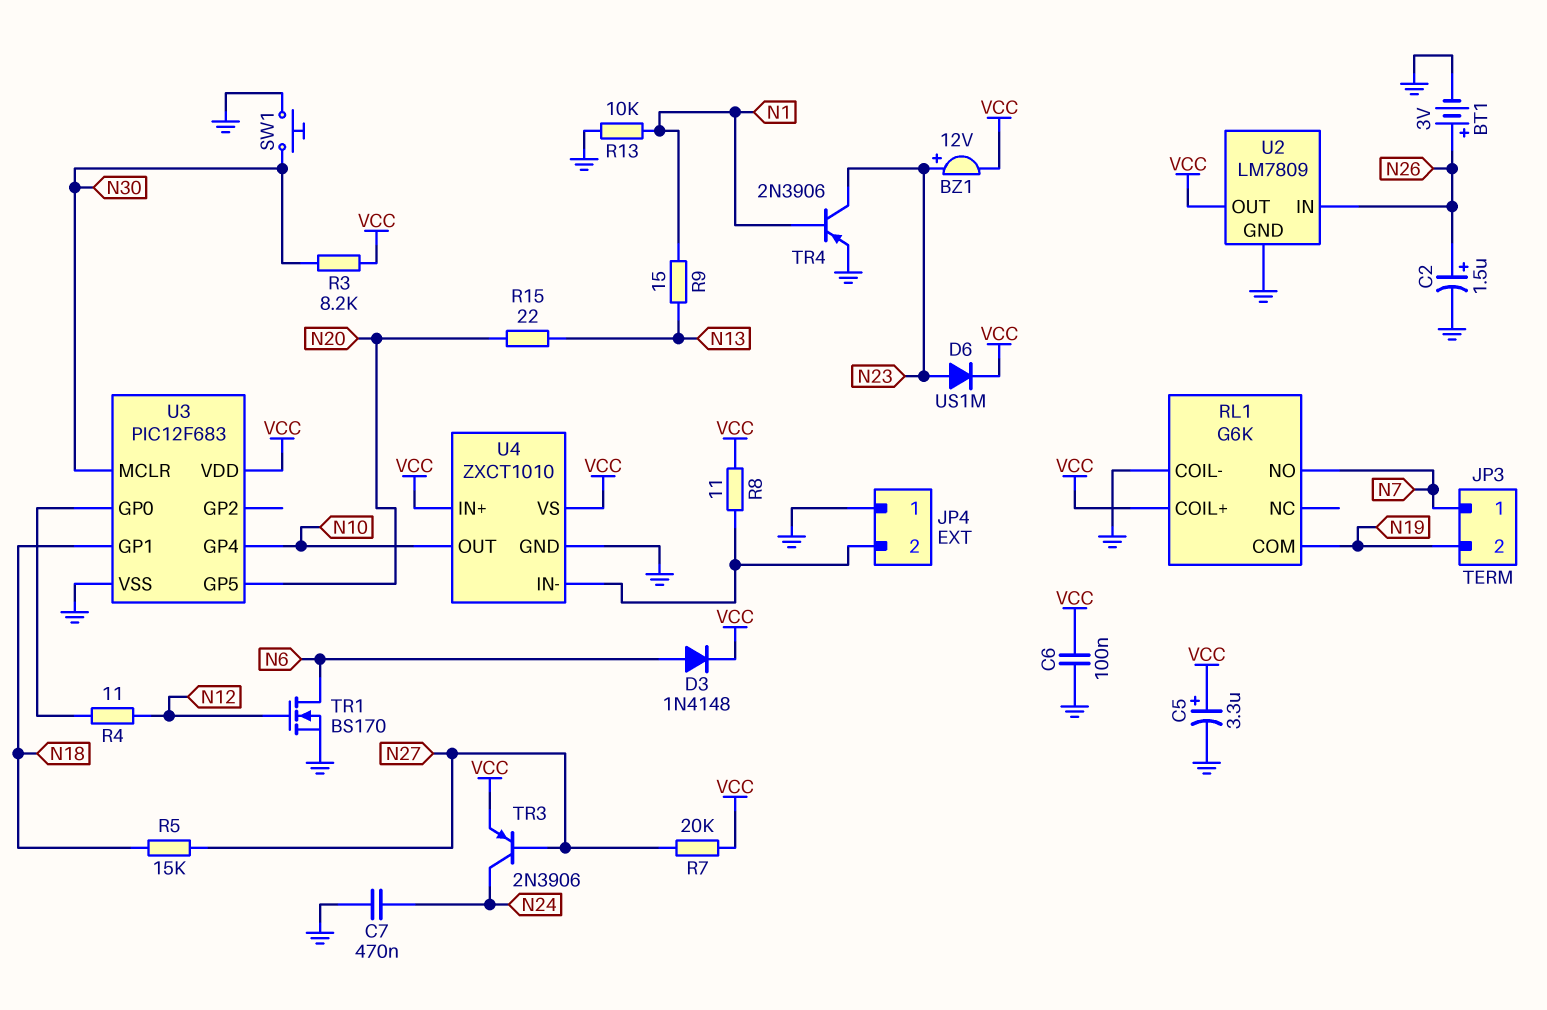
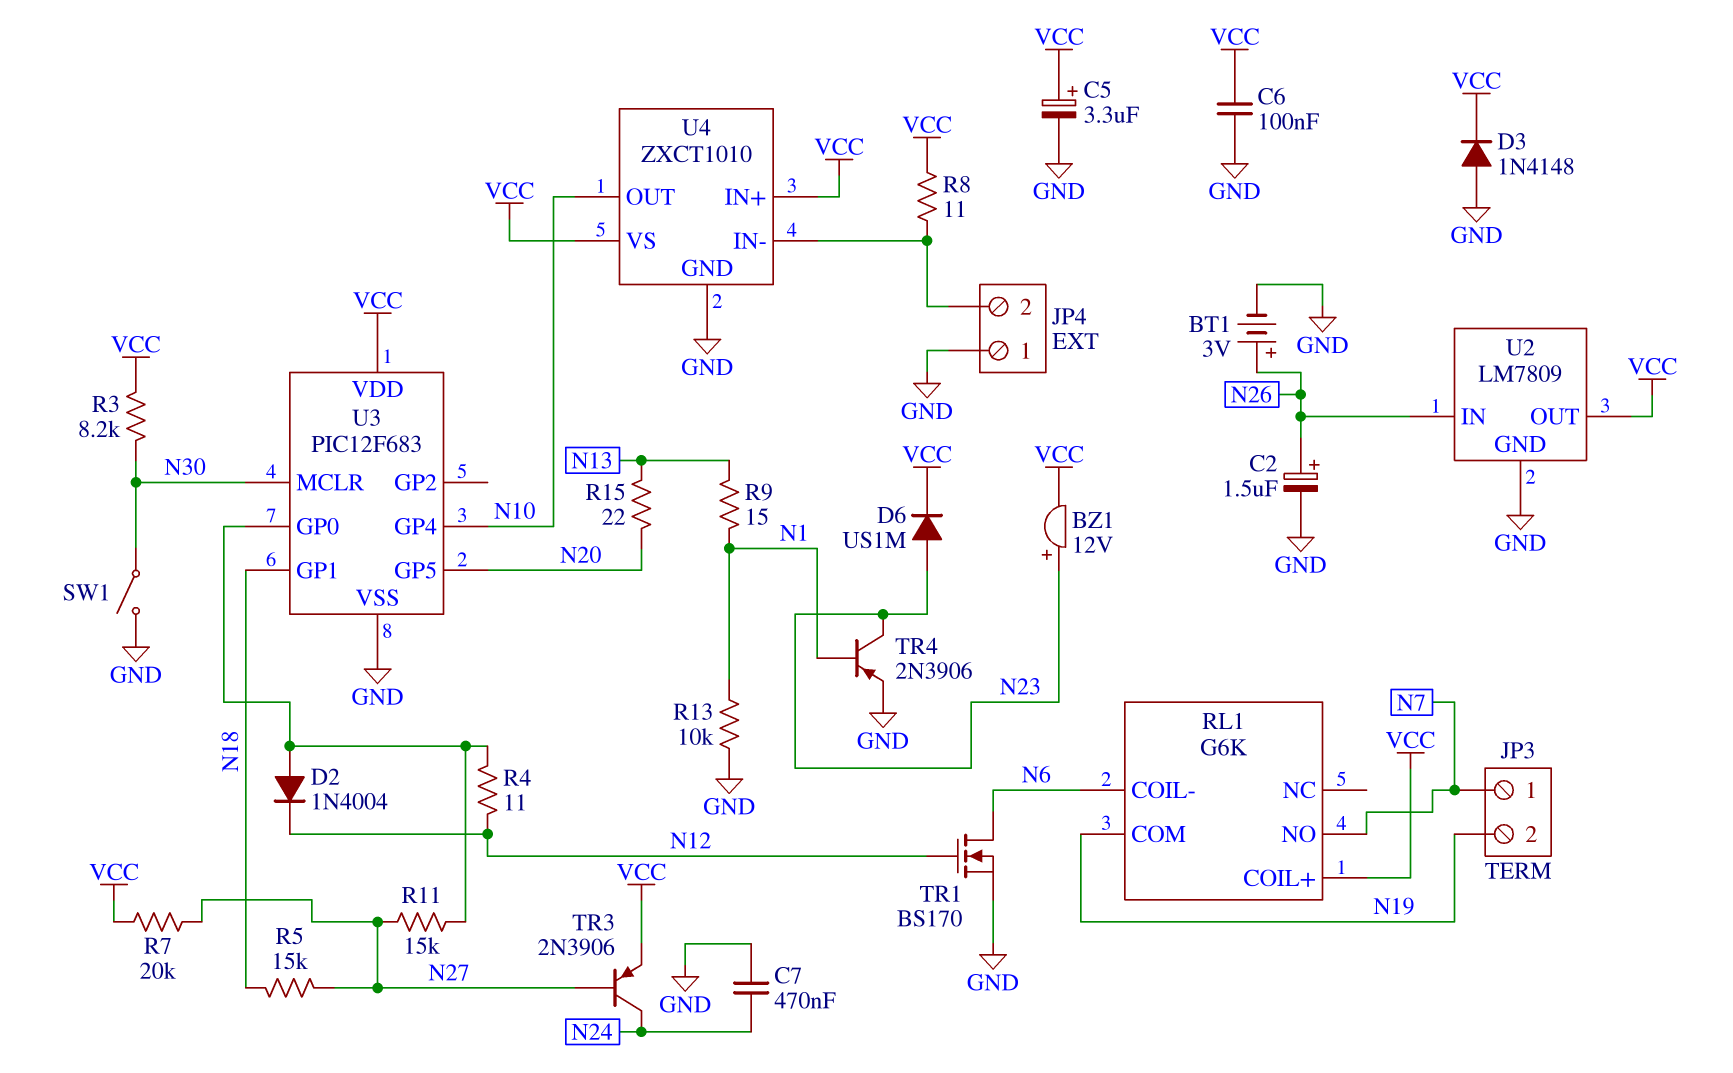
D2: none -> diode 1N4004 (A U3/GP0, K N12)
D3: diode 1N4148 (A N6, K VCC) -> diode 1N4148 (A GND, K VCC)
R11: none -> 15k (N27, U3/GP0)
RL1 pin COIL-: GND -> N6
SW1: button (GND, N30) -> switch (GND, N30)

